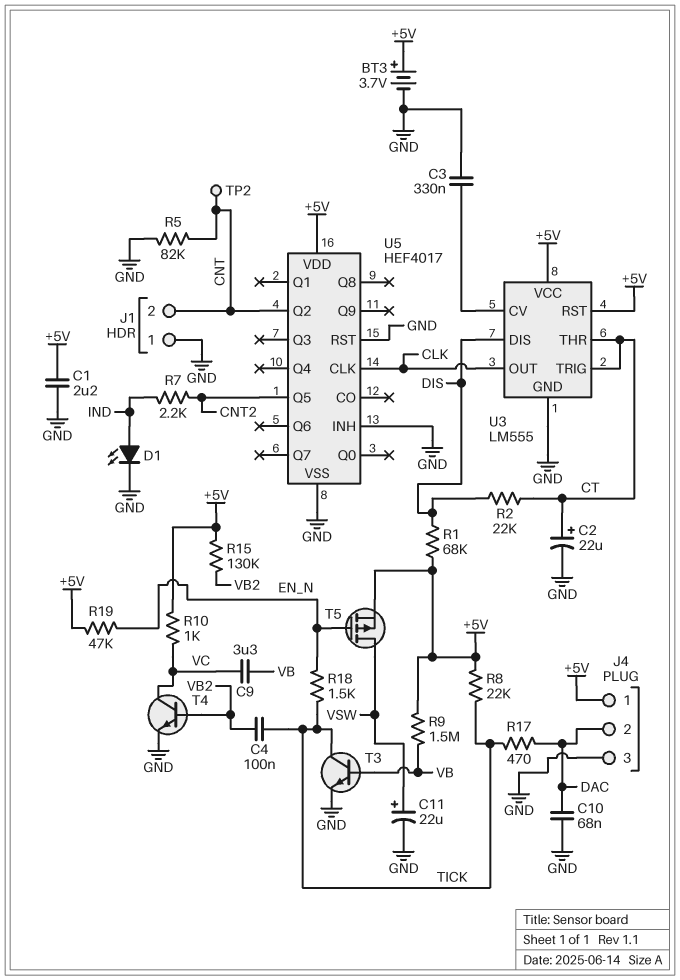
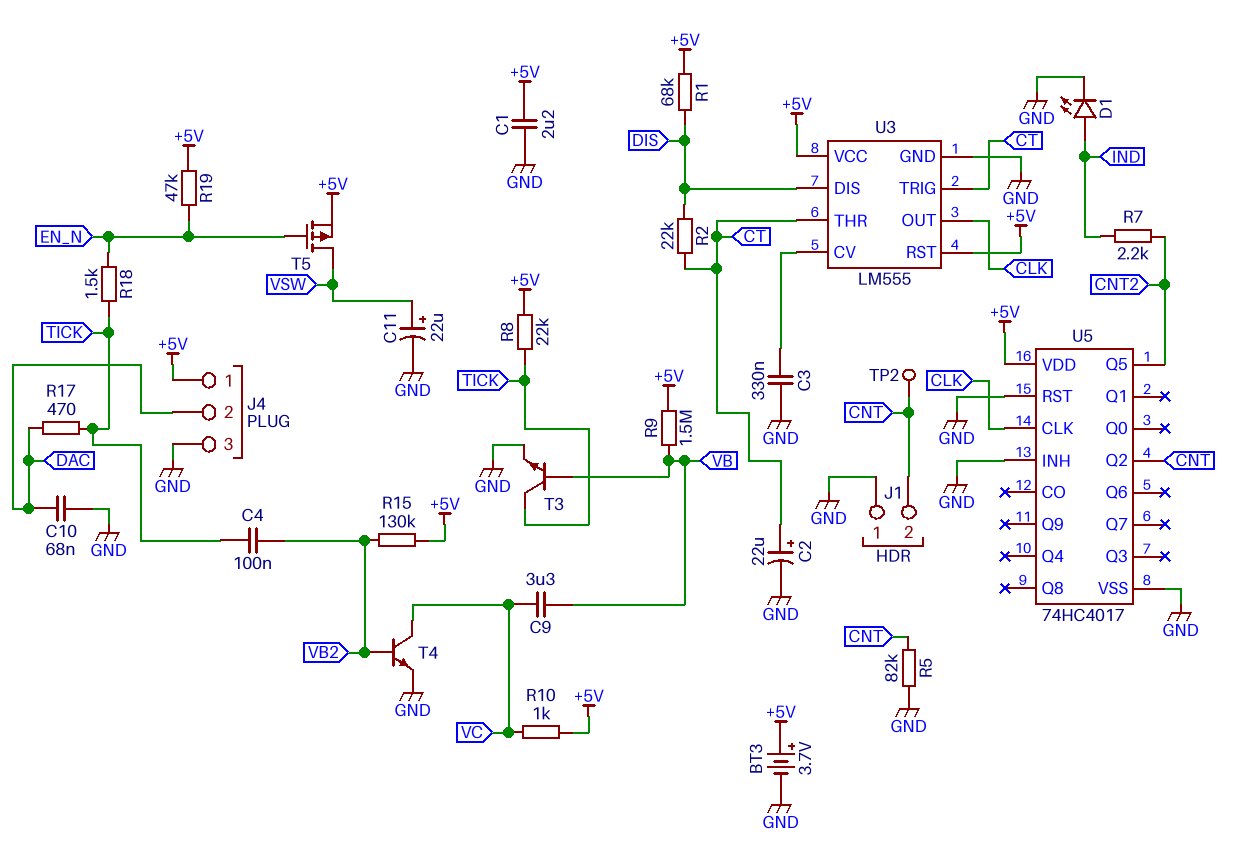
U5: HEF4017 -> 74HC4017

